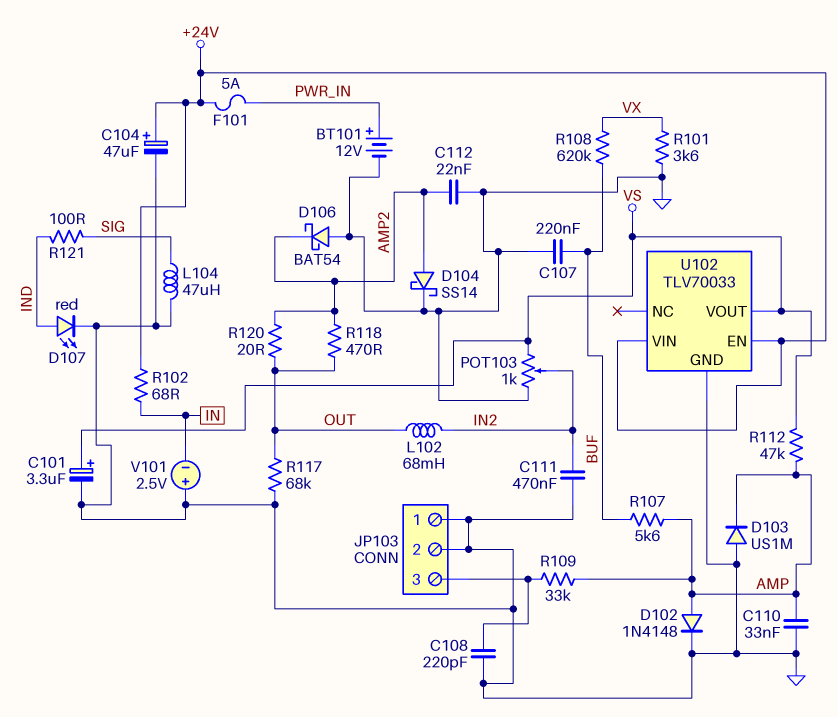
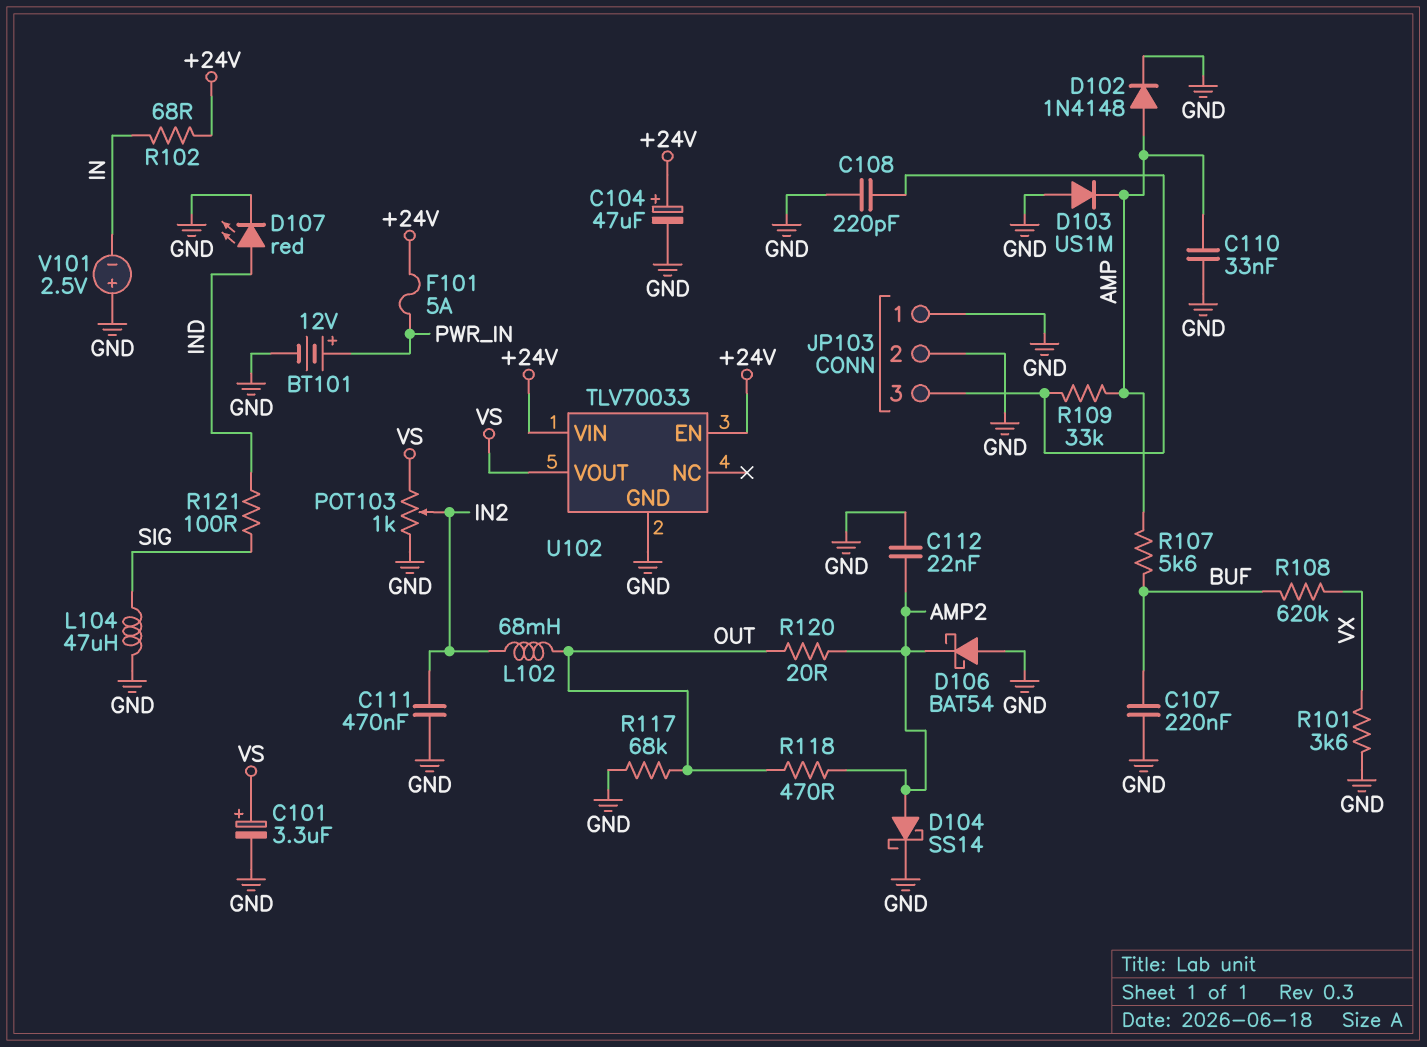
R112: 47k (AMP, VS) -> none

